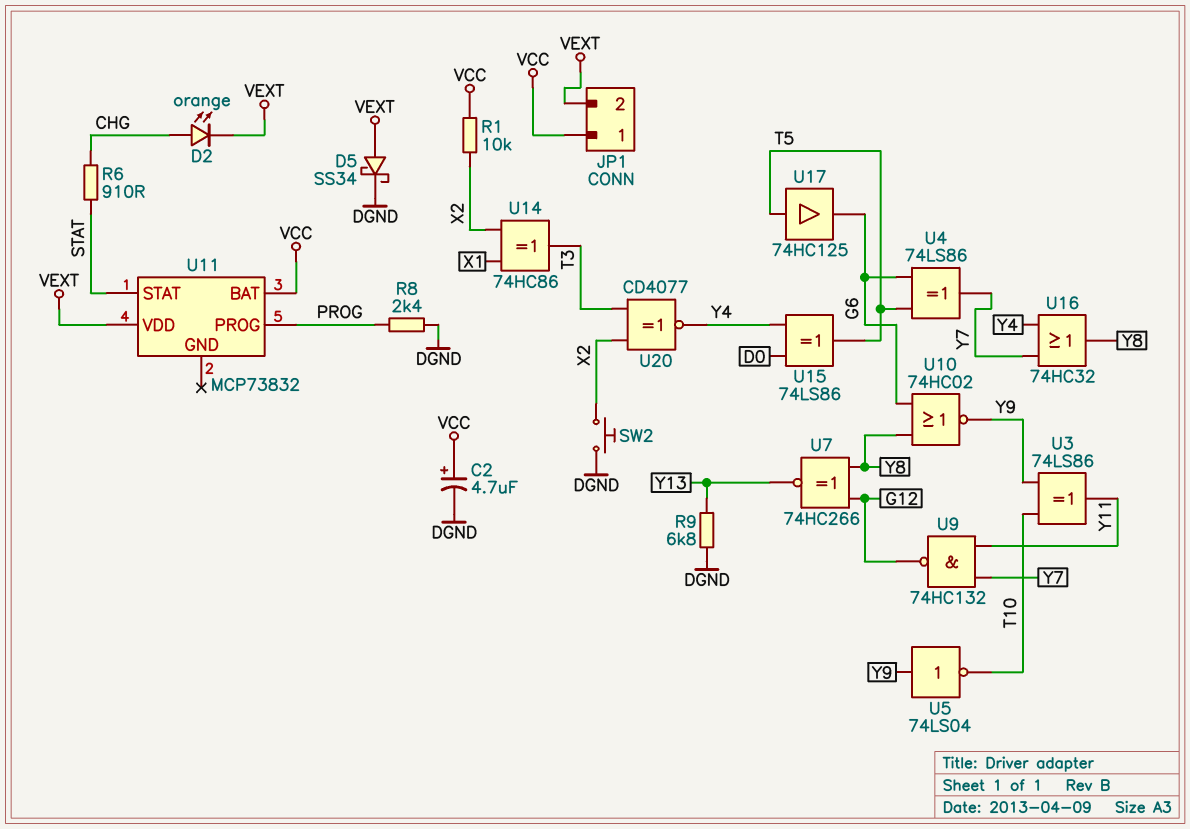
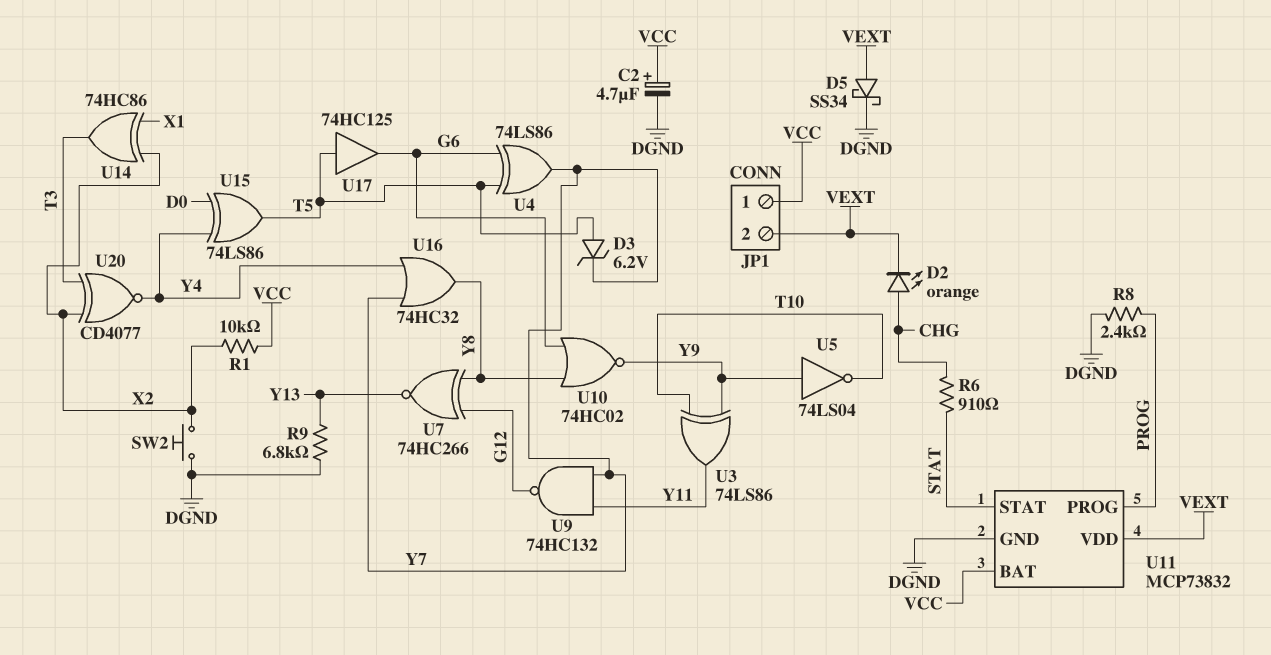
D3: none -> zener 6.2V (A T5, K Y7)
U11 pin GND: none -> DGND

